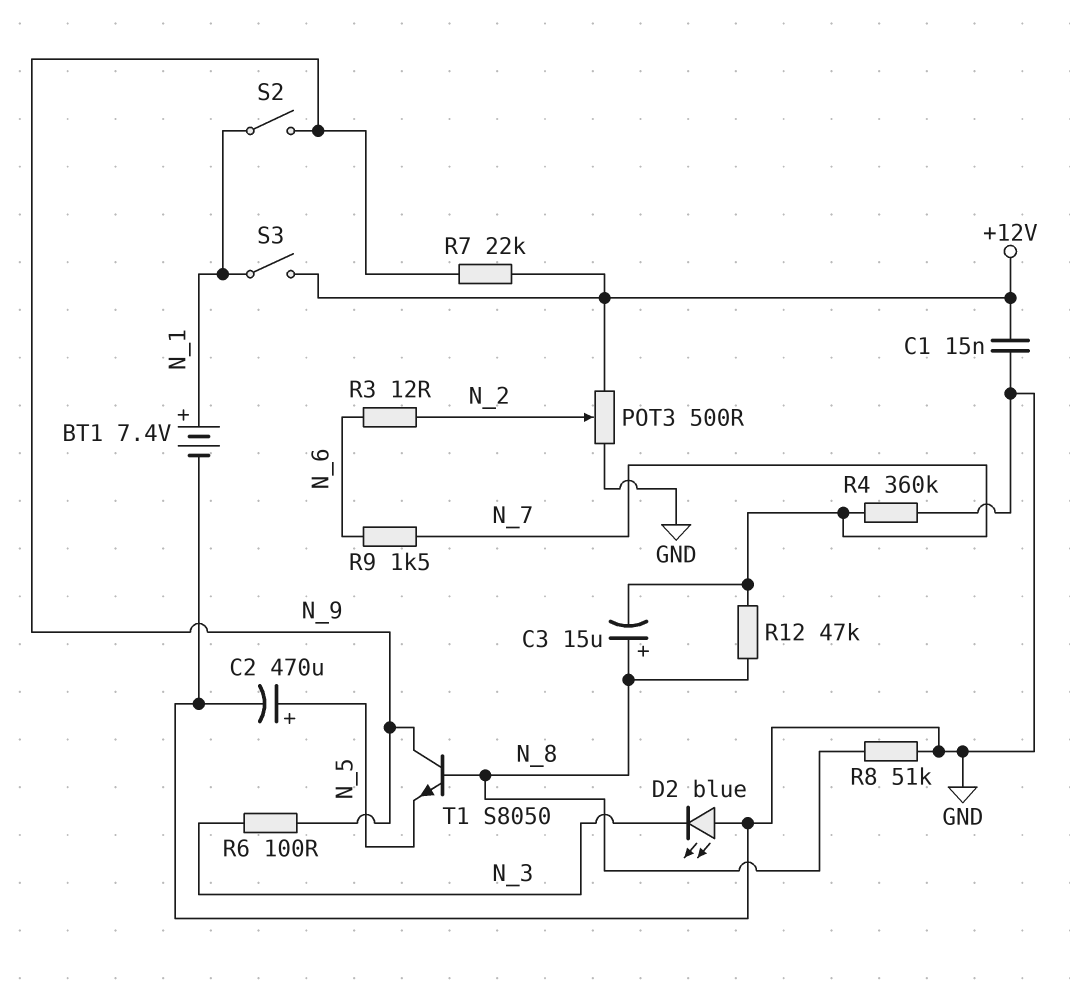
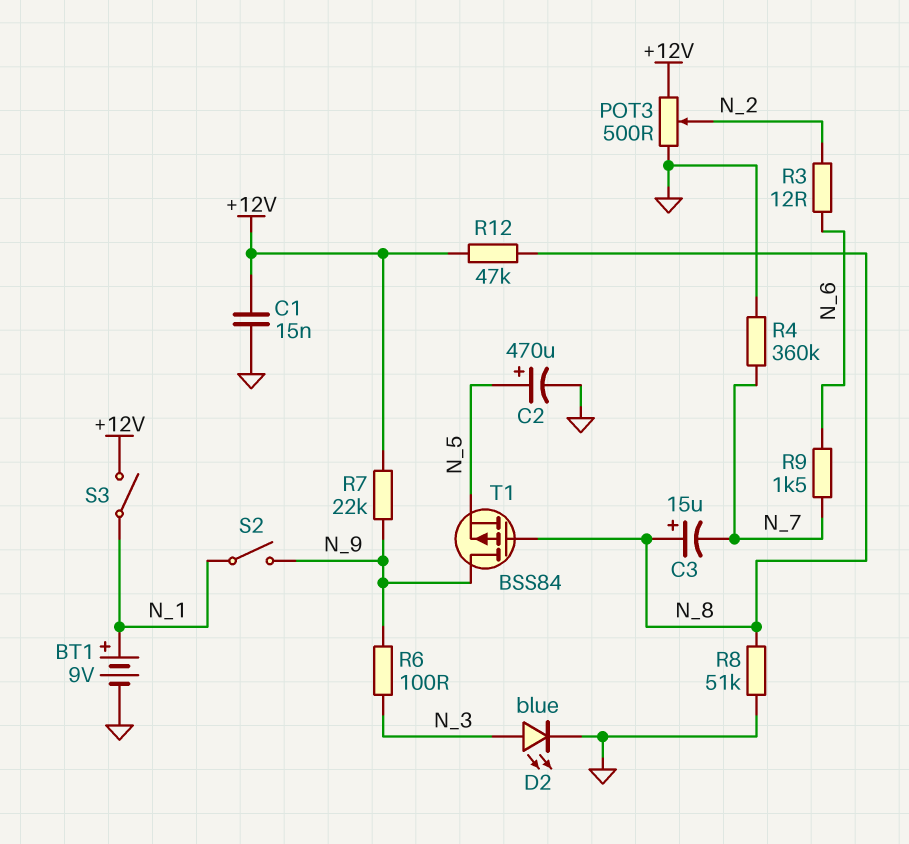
BT1: 7.4V (plus N_1, minus GND) -> 9V (plus N_1, minus GND)
D2: LED blue (A GND, K N_3) -> LED blue (A N_3, K GND)
R12: 47k (N_7, N_8) -> 47k (+12V, N_8)
T1: NPN S8050 (B N_8, C N_9, E N_5) -> PMOS BSS84 (G N_8, D N_9, S N_5)

